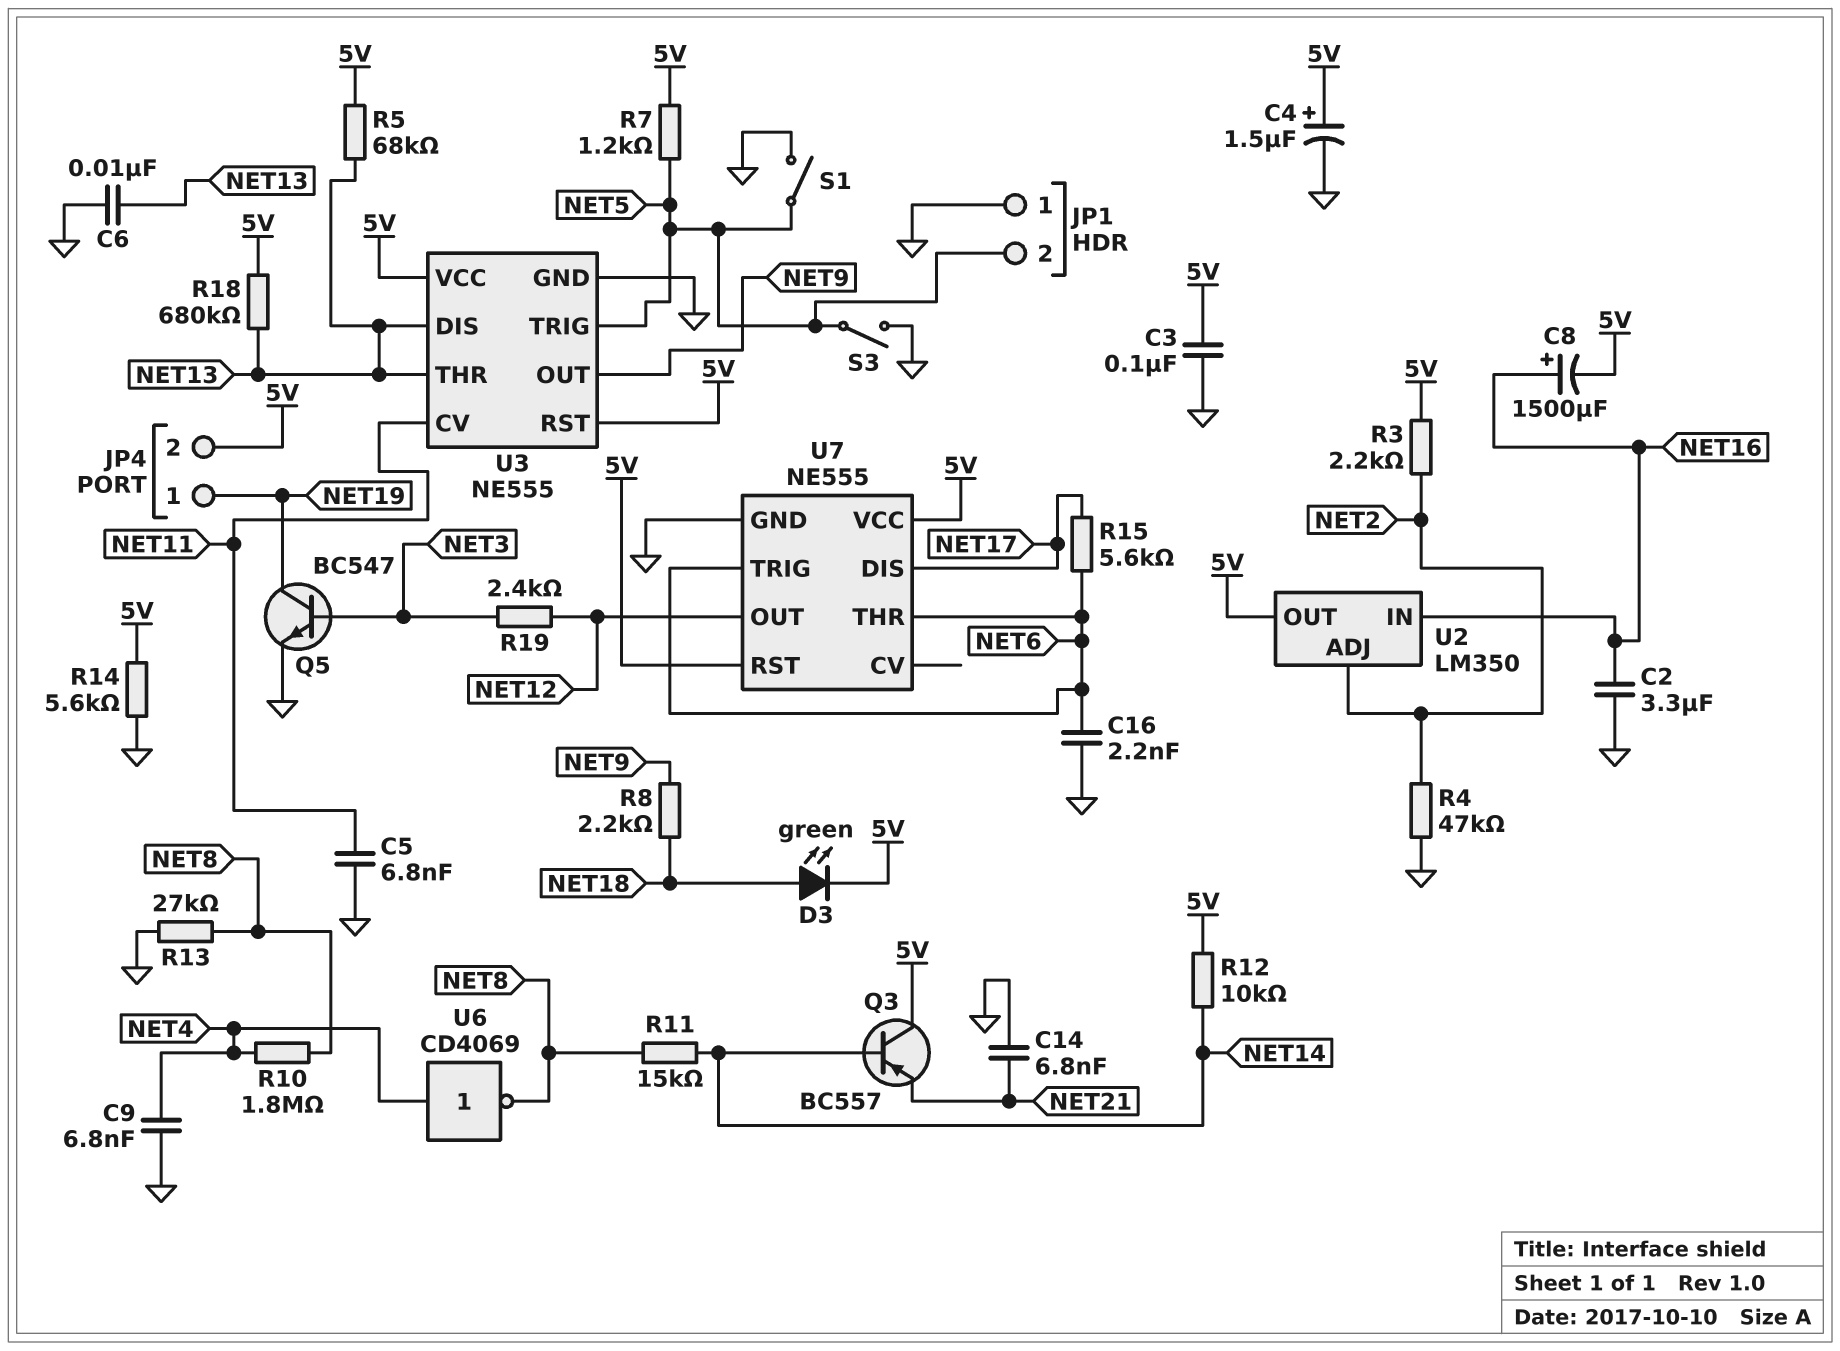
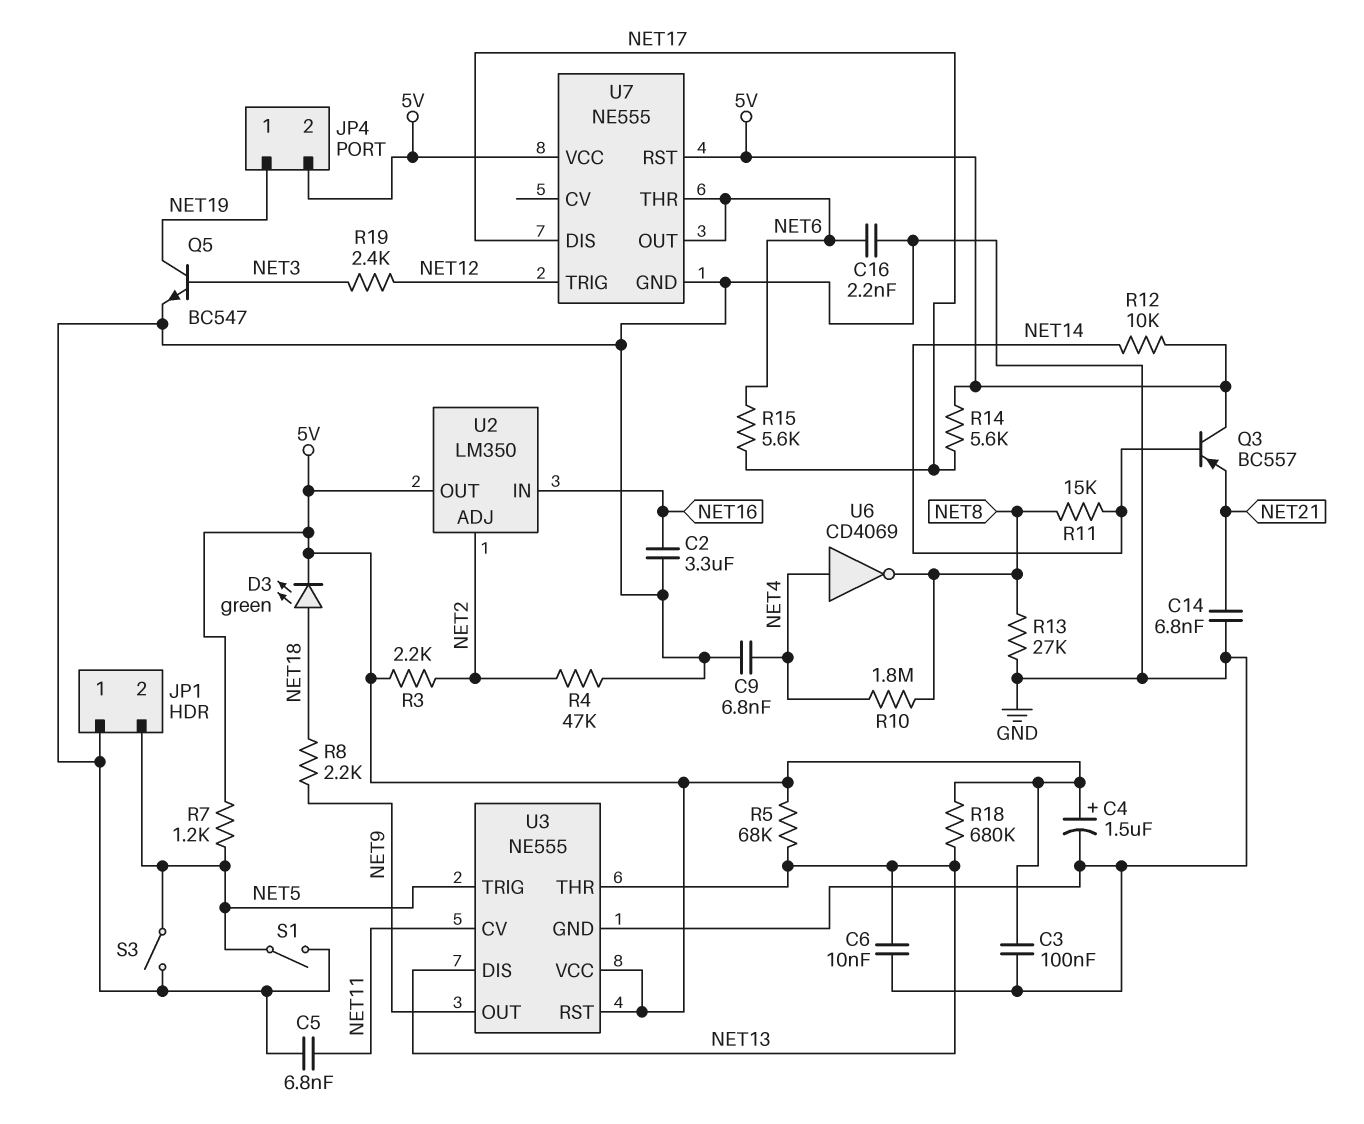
C8: 1500uF (plus NET16, minus 5V) -> none
R14: 5.6k (5V, GND) -> 5.6k (5V, NET17)
U7 pin OUT: NET12 -> NET6
U7 pin TRIG: NET6 -> NET12

